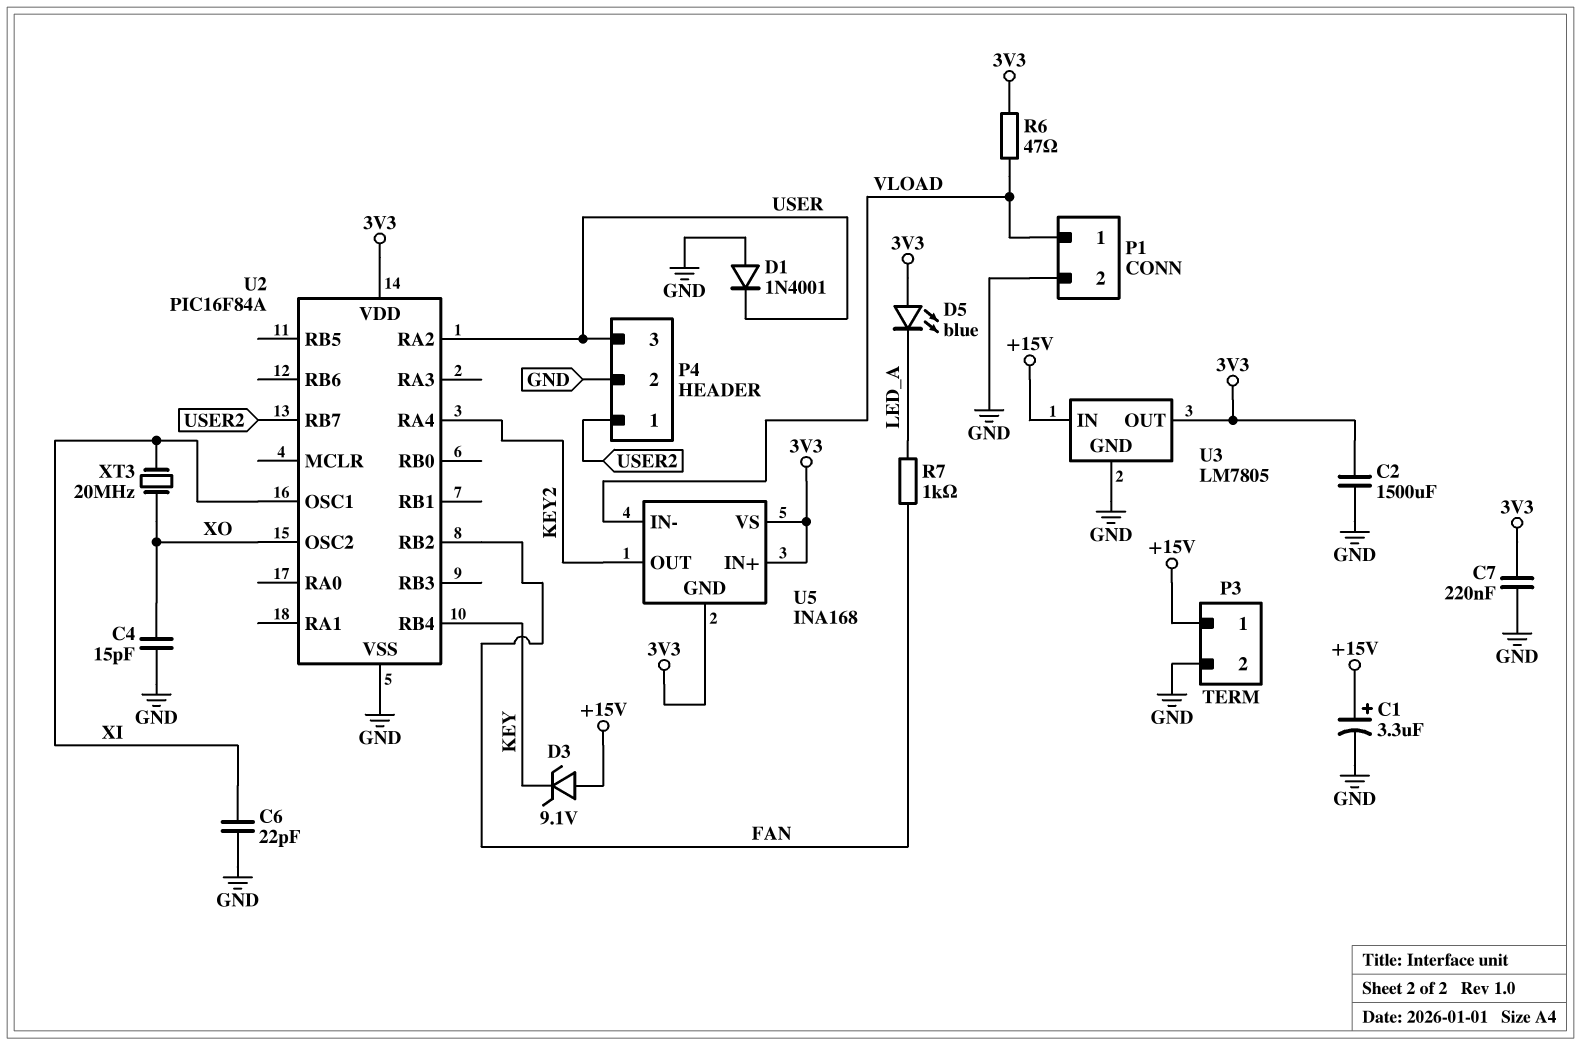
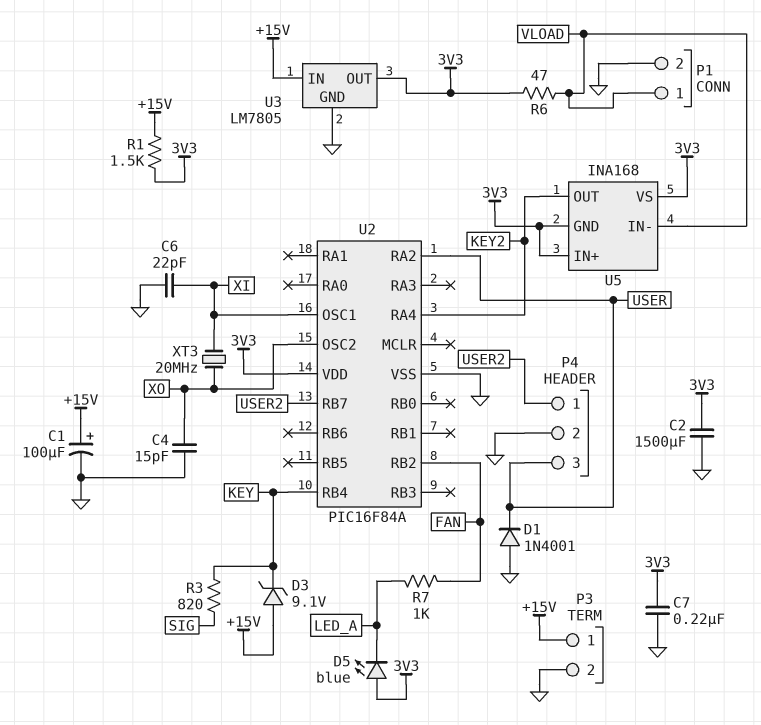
C1: 3.3uF (plus +15V, minus GND) -> 100uF (plus +15V, minus GND)
R1: none -> 1.5k (+15V, 3V3)
R3: none -> 820 (KEY, SIG)

